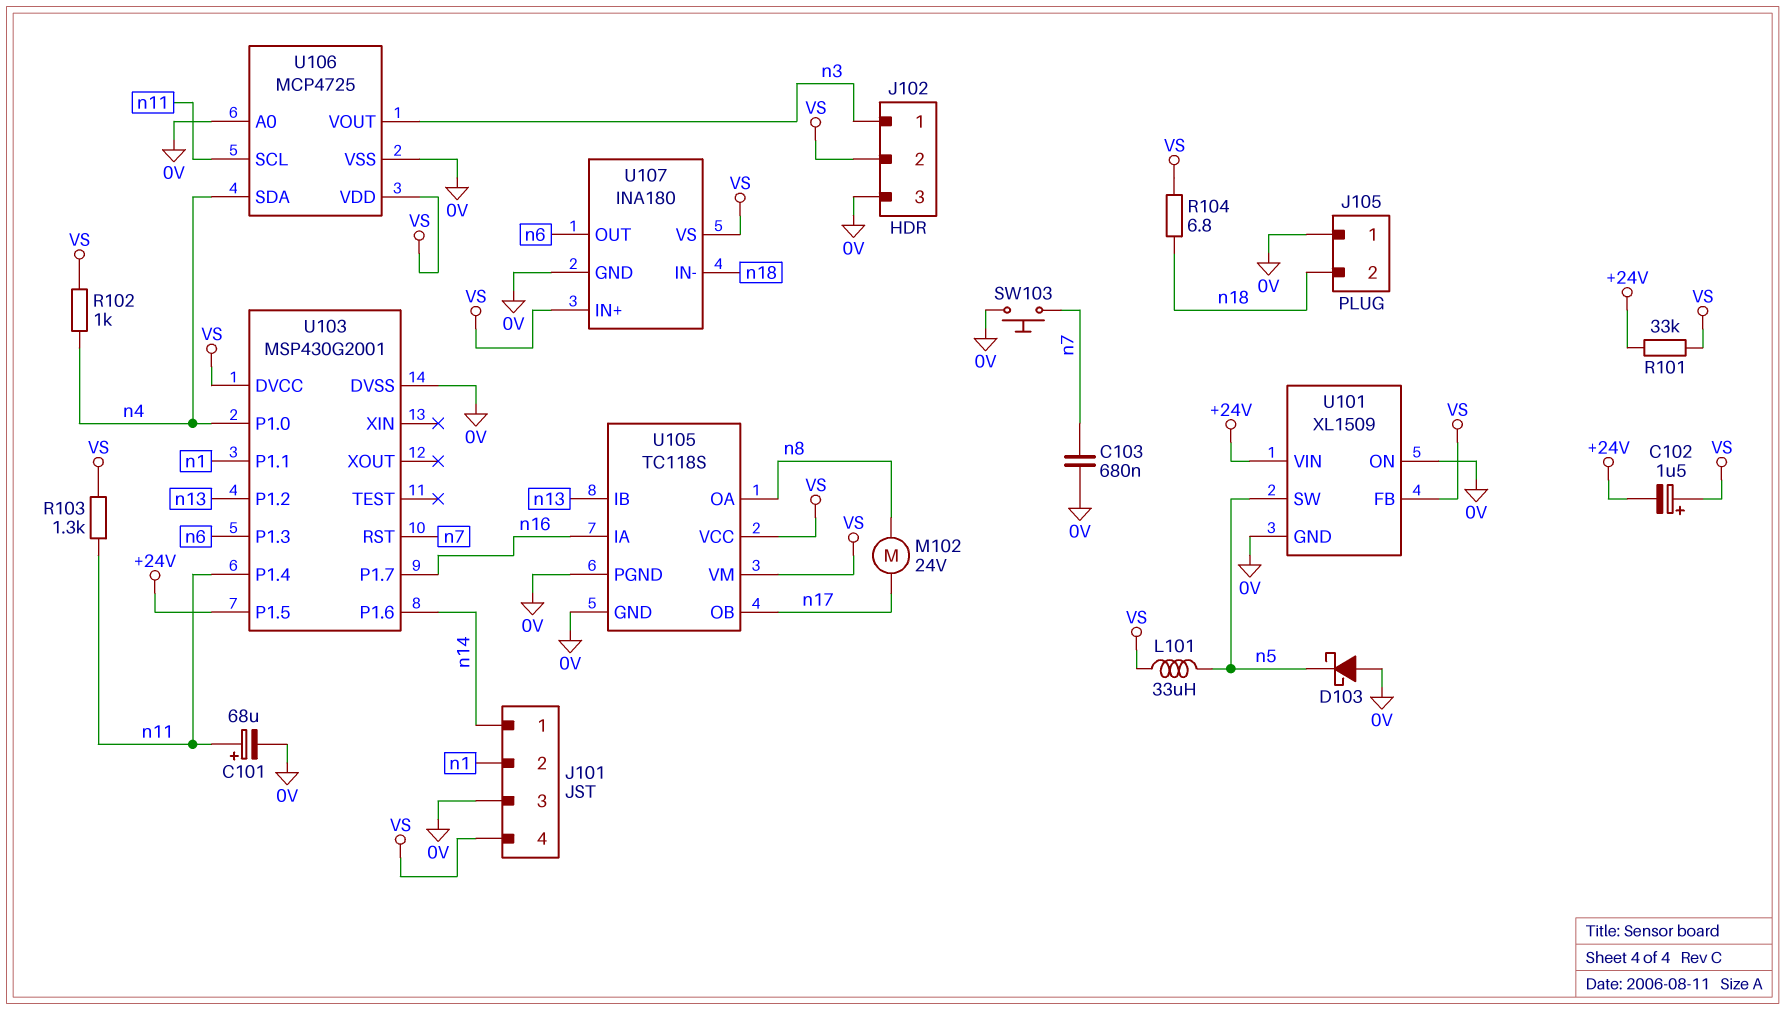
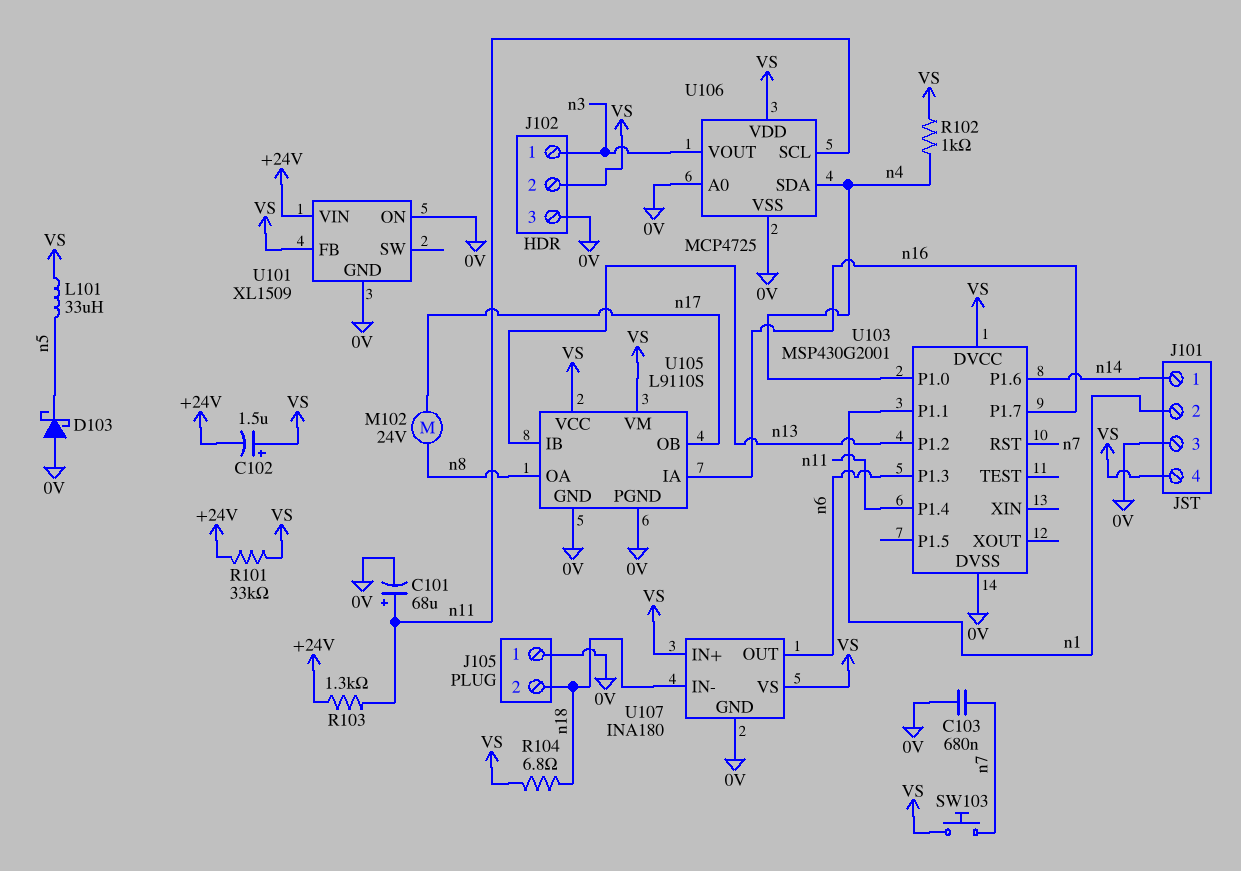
R103: 1.3k (VS, n11) -> 1.3k (+24V, n11)
SW103: button (0V, n7) -> button (VS, n7)
U101 pin SW: n5 -> none
U103 pin P1.5: +24V -> none
U105: TC118S -> L9110S

